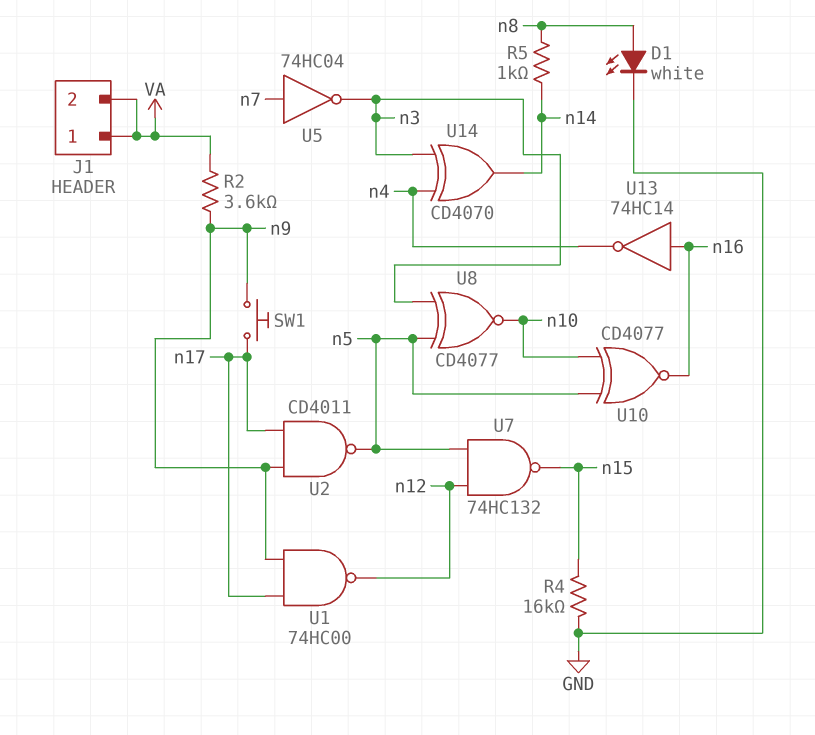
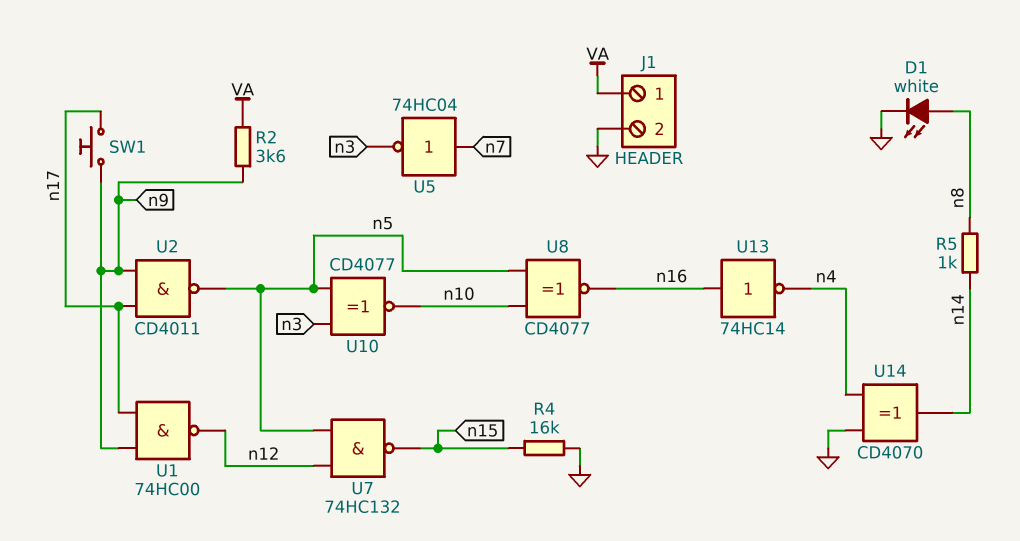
J1 pin 2: VA -> GND
U8: XNOR CD4077 (in n3, in n5, out n10) -> XNOR CD4077 (in n5, in n10, out n16)
U10: XNOR CD4077 (in n5, in n10, out n16) -> XNOR CD4077 (in n3, in n5, out n10)
U14: XOR CD4070 (in n3, in n4, out n14) -> XOR CD4070 (in GND, in n4, out n14)

